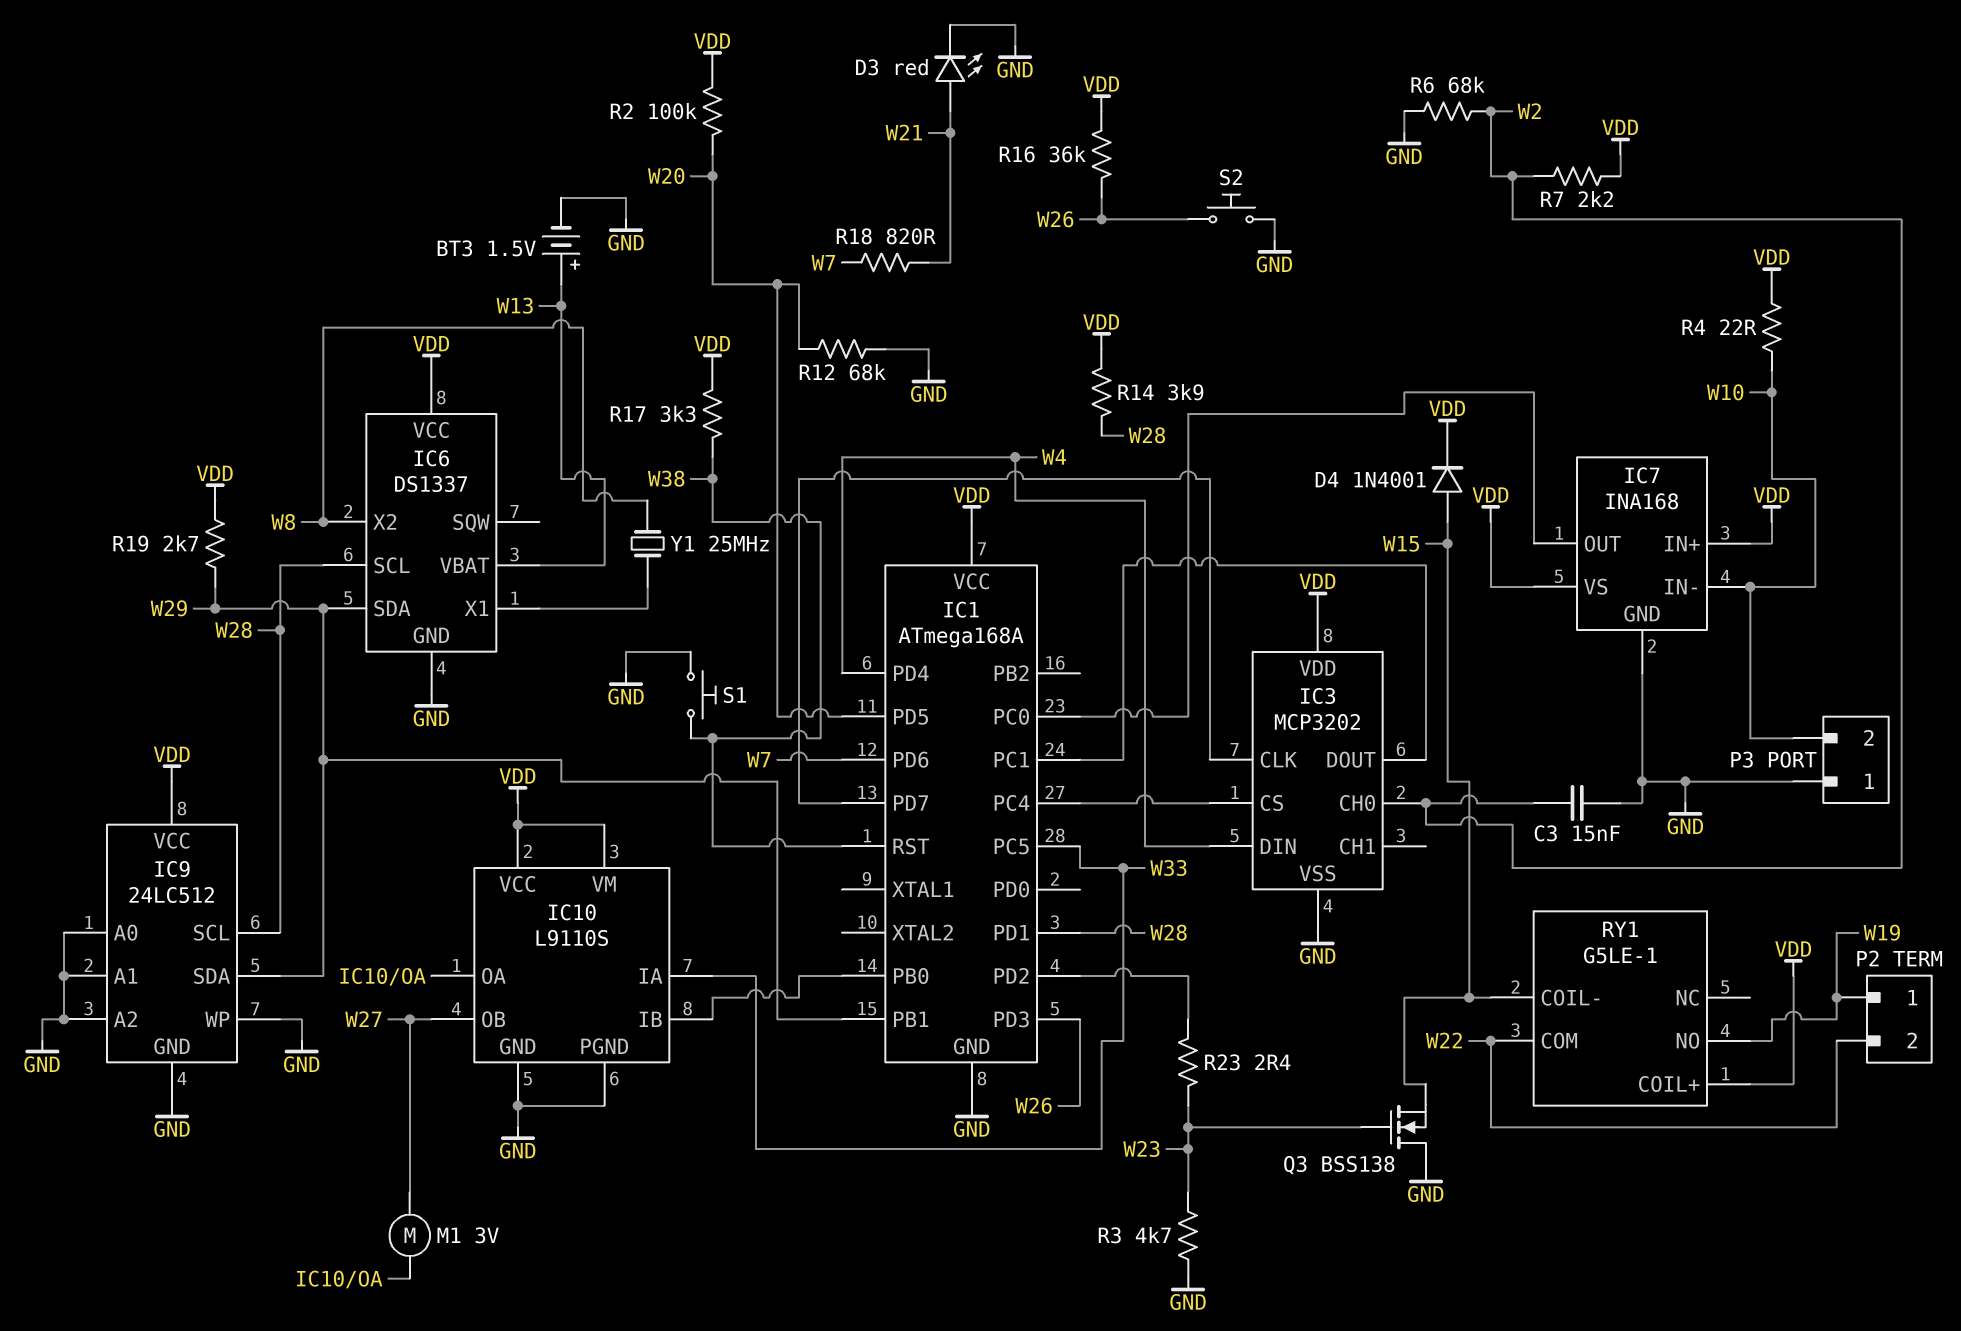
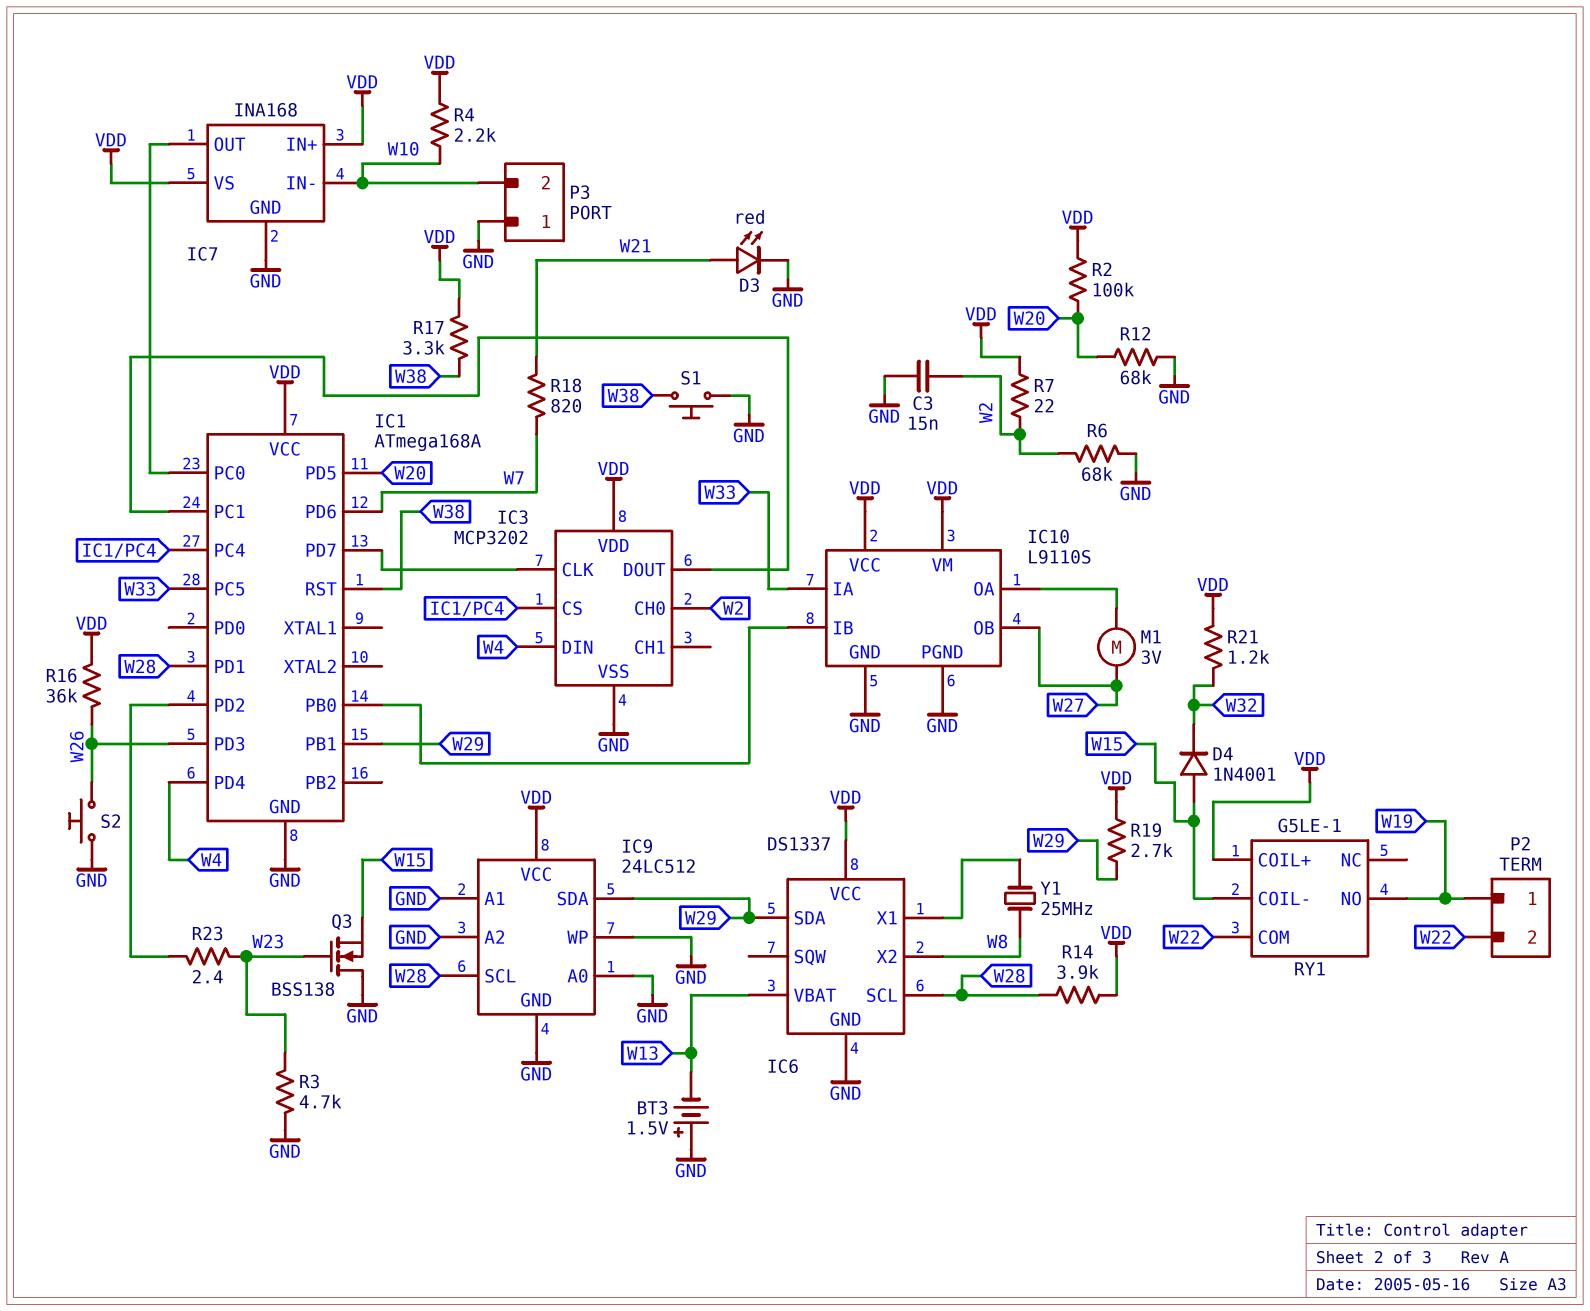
BT3: 1.5V (plus W13, minus GND) -> 1.5V (plus GND, minus W13)
D4: diode 1N4001 (A W15, K VDD) -> diode 1N4001 (A W15, K W32)
R4: 22 (VDD, W10) -> 2.2k (VDD, W10)
R7: 2.2k (VDD, W2) -> 22 (VDD, W2)
R21: none -> 1.2k (VDD, W32)

